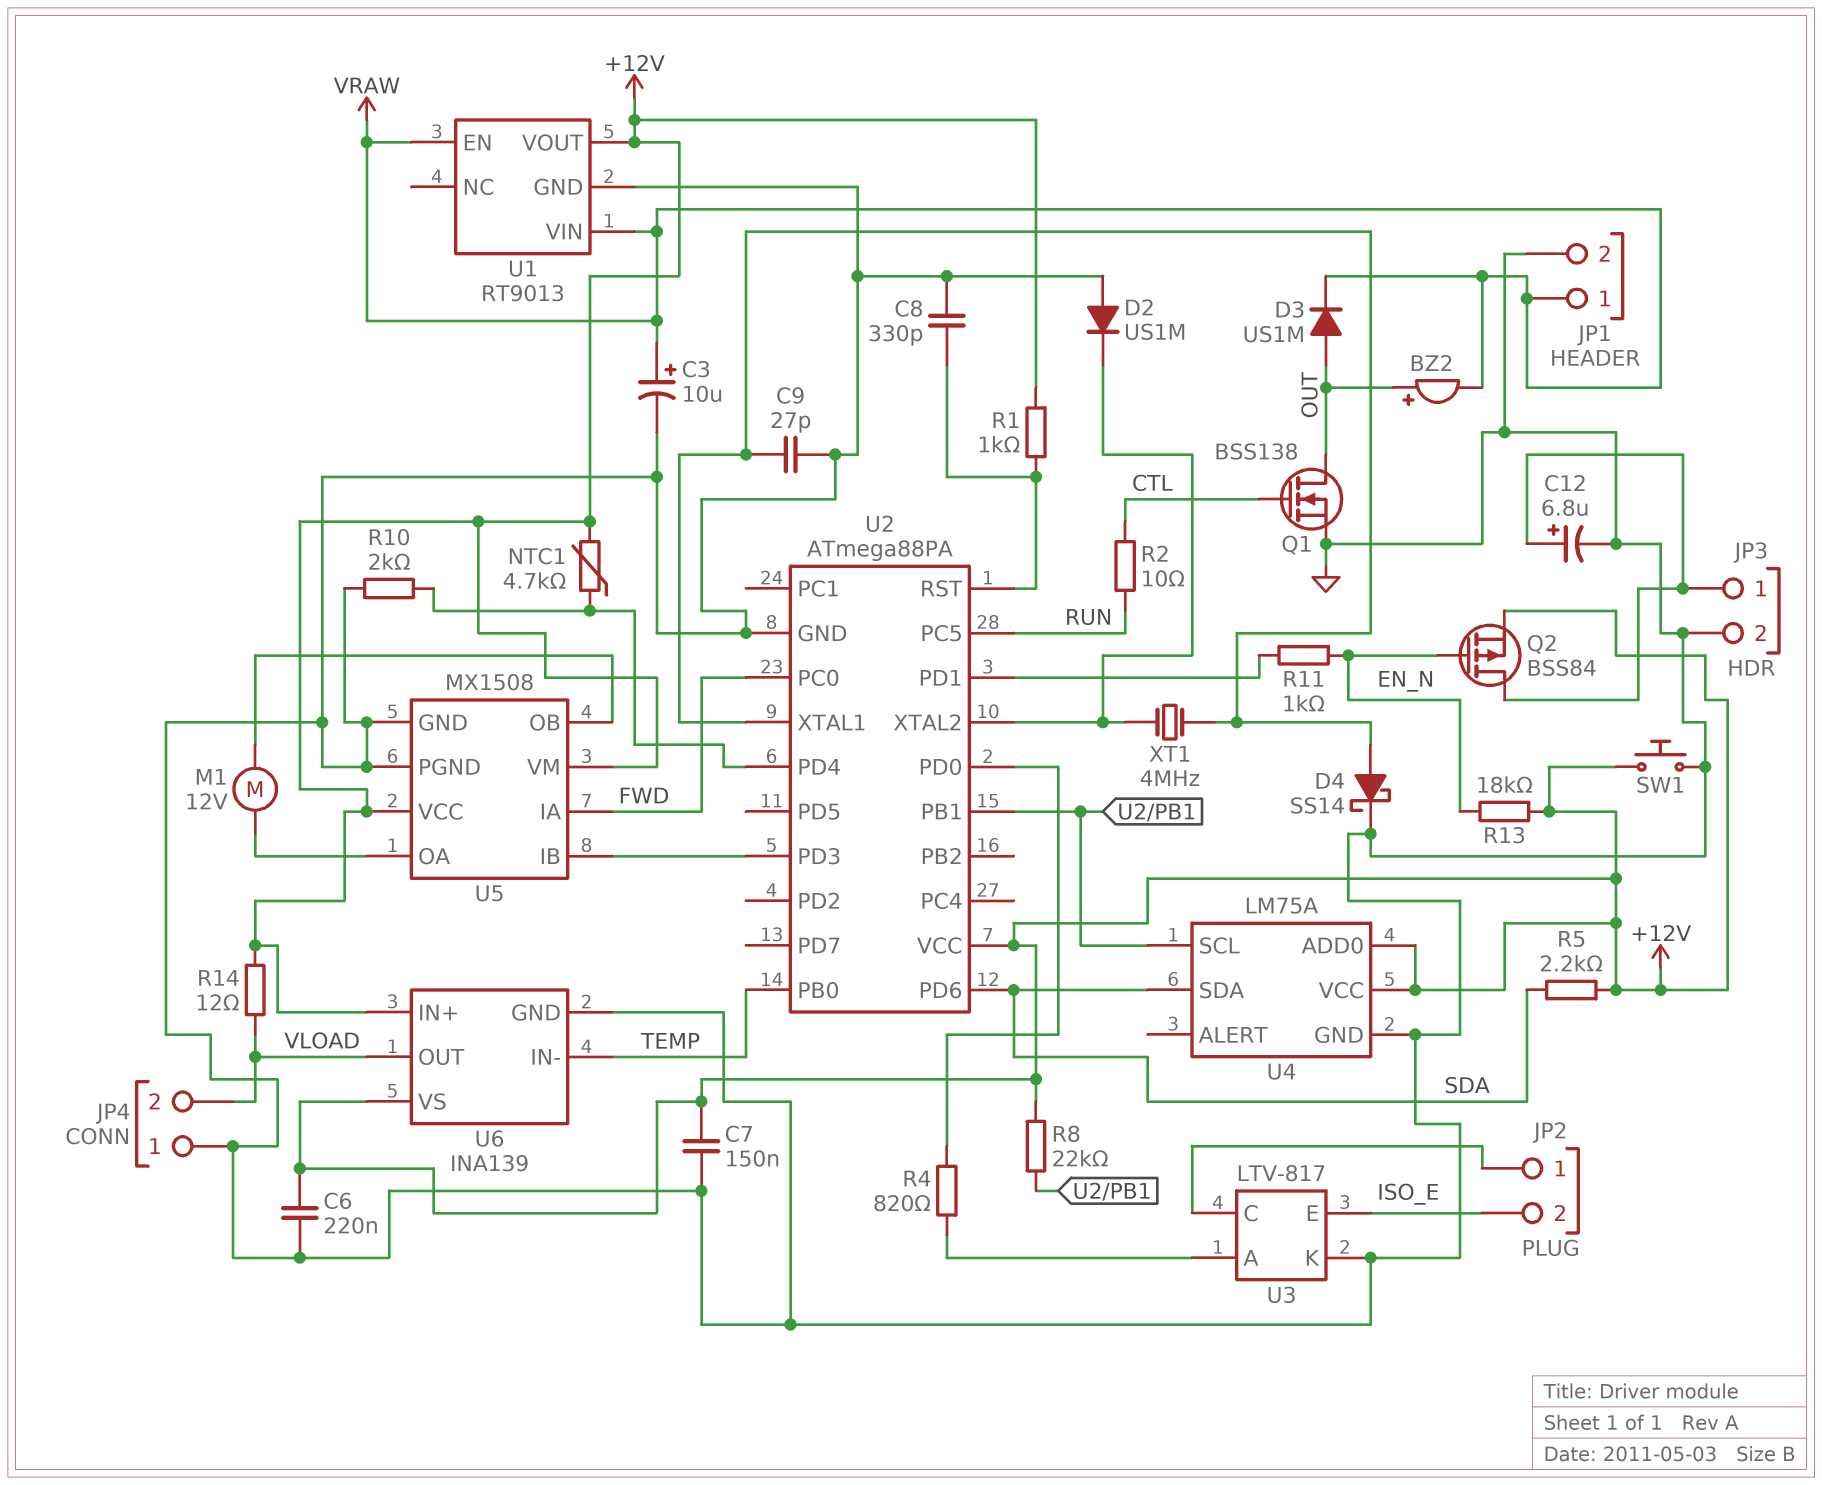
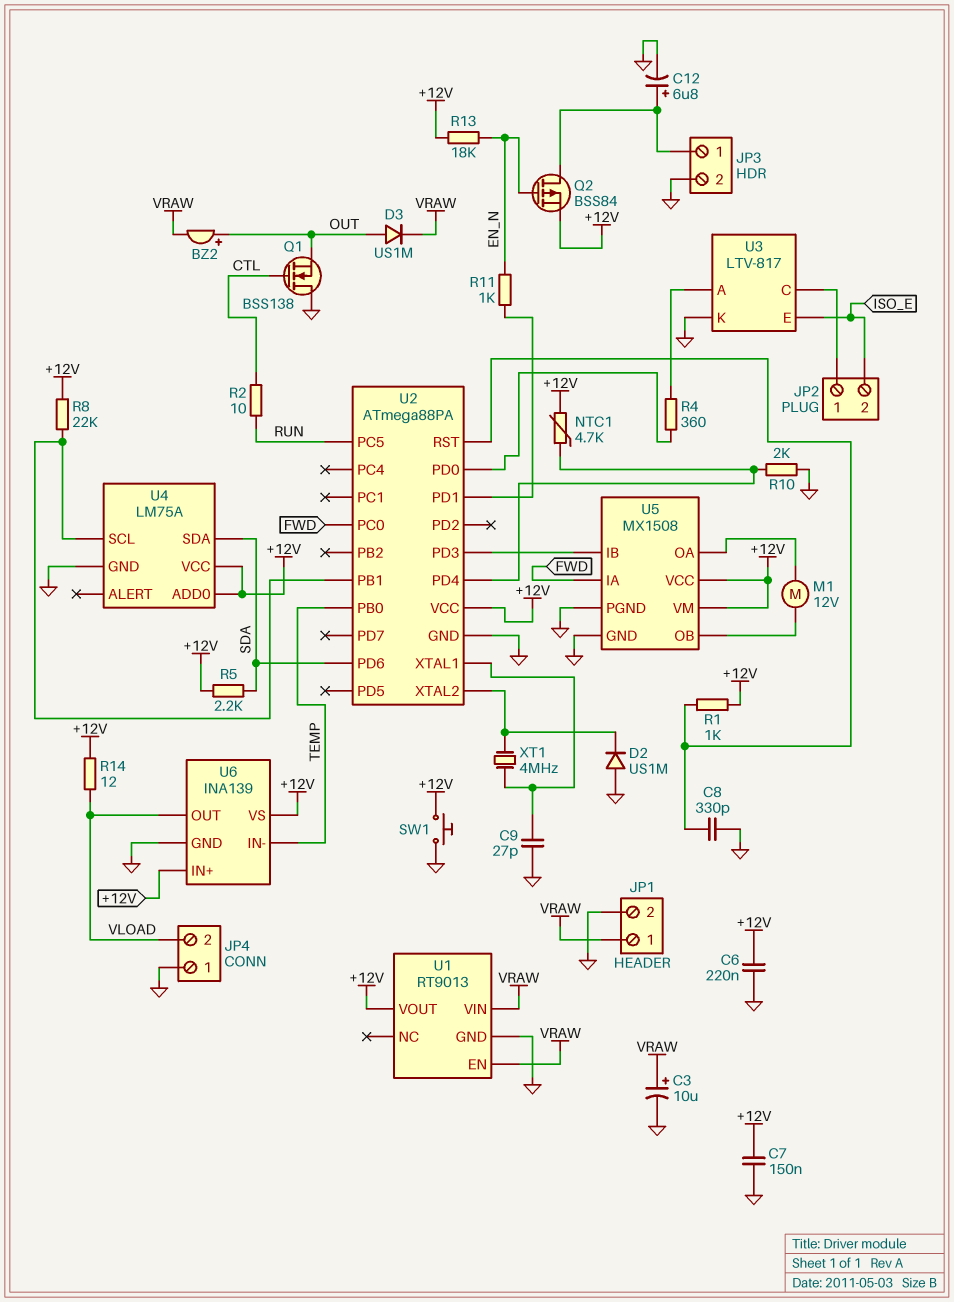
D4: schottky SS14 (A U2/XTAL1, K GND) -> none
Q1: NMOS BSS138 (G CTL, D OUT, S GND) -> NMOS BSS138 (G CTL, D GND, S OUT)
R4: 820 (U2/PD0, U3/A) -> 360 (U2/PD0, U3/A)

